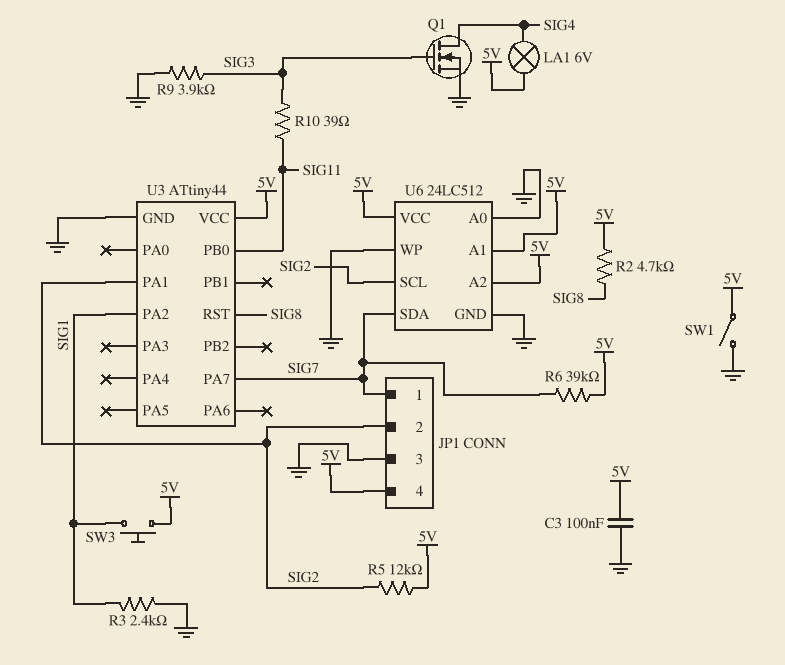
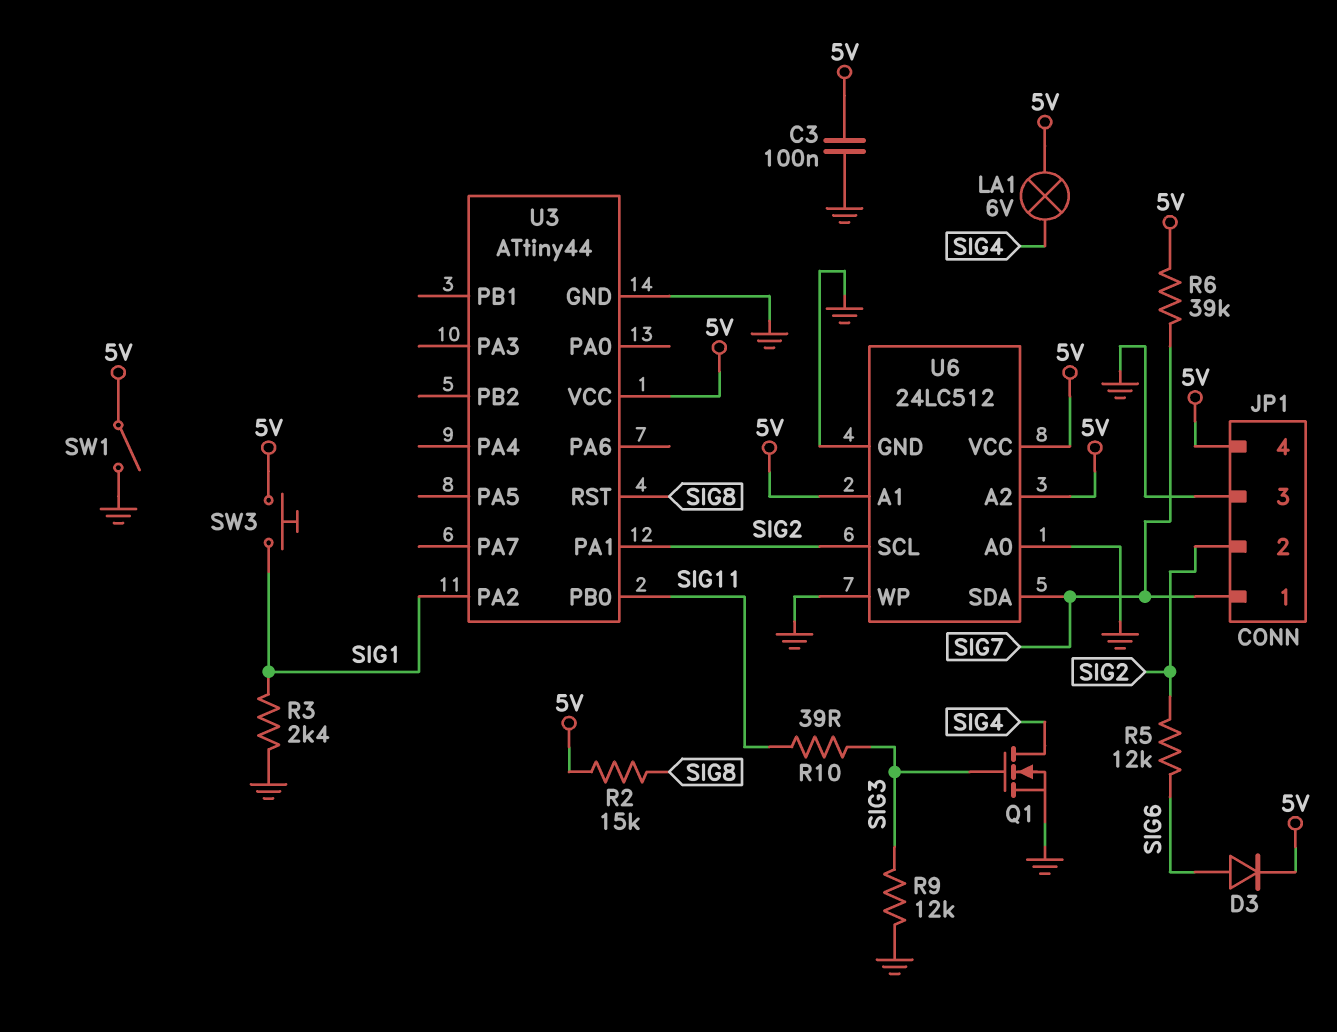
D3: none -> diode (A SIG6, K 5V)
R2: 4.7k (5V, SIG8) -> 15k (5V, SIG8)
R5: 12k (5V, SIG2) -> 12k (SIG2, SIG6)
R9: 3.9k (GND, SIG3) -> 12k (GND, SIG3)
U3 pin PA7: SIG7 -> none

